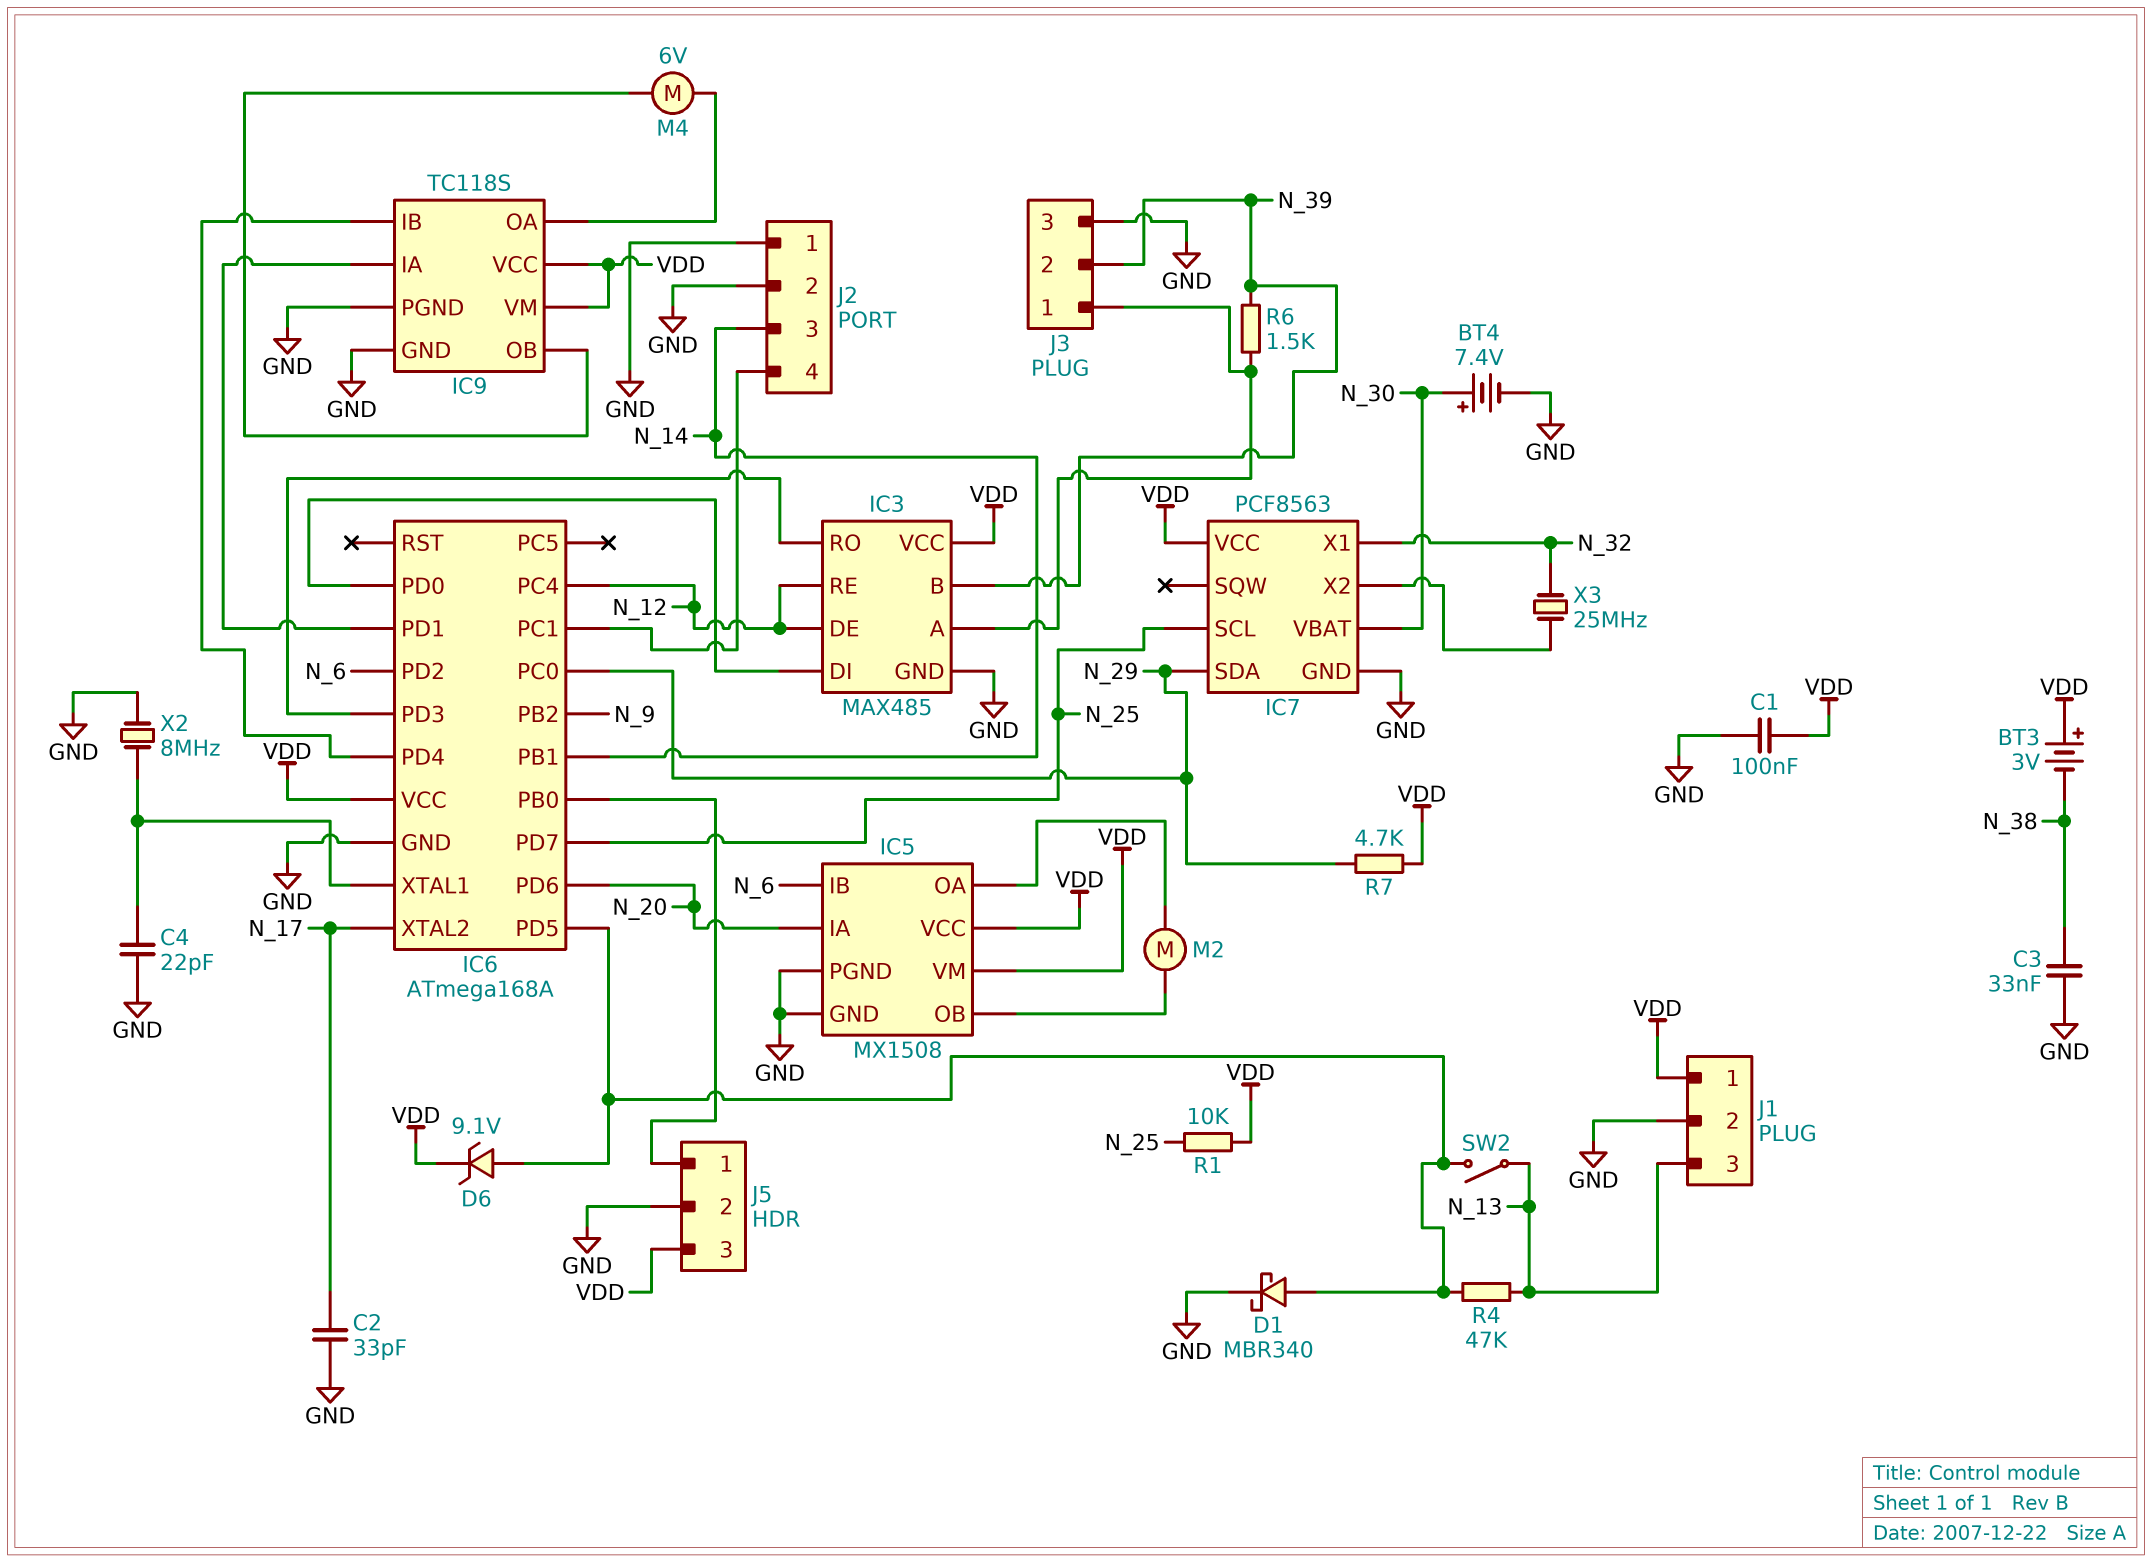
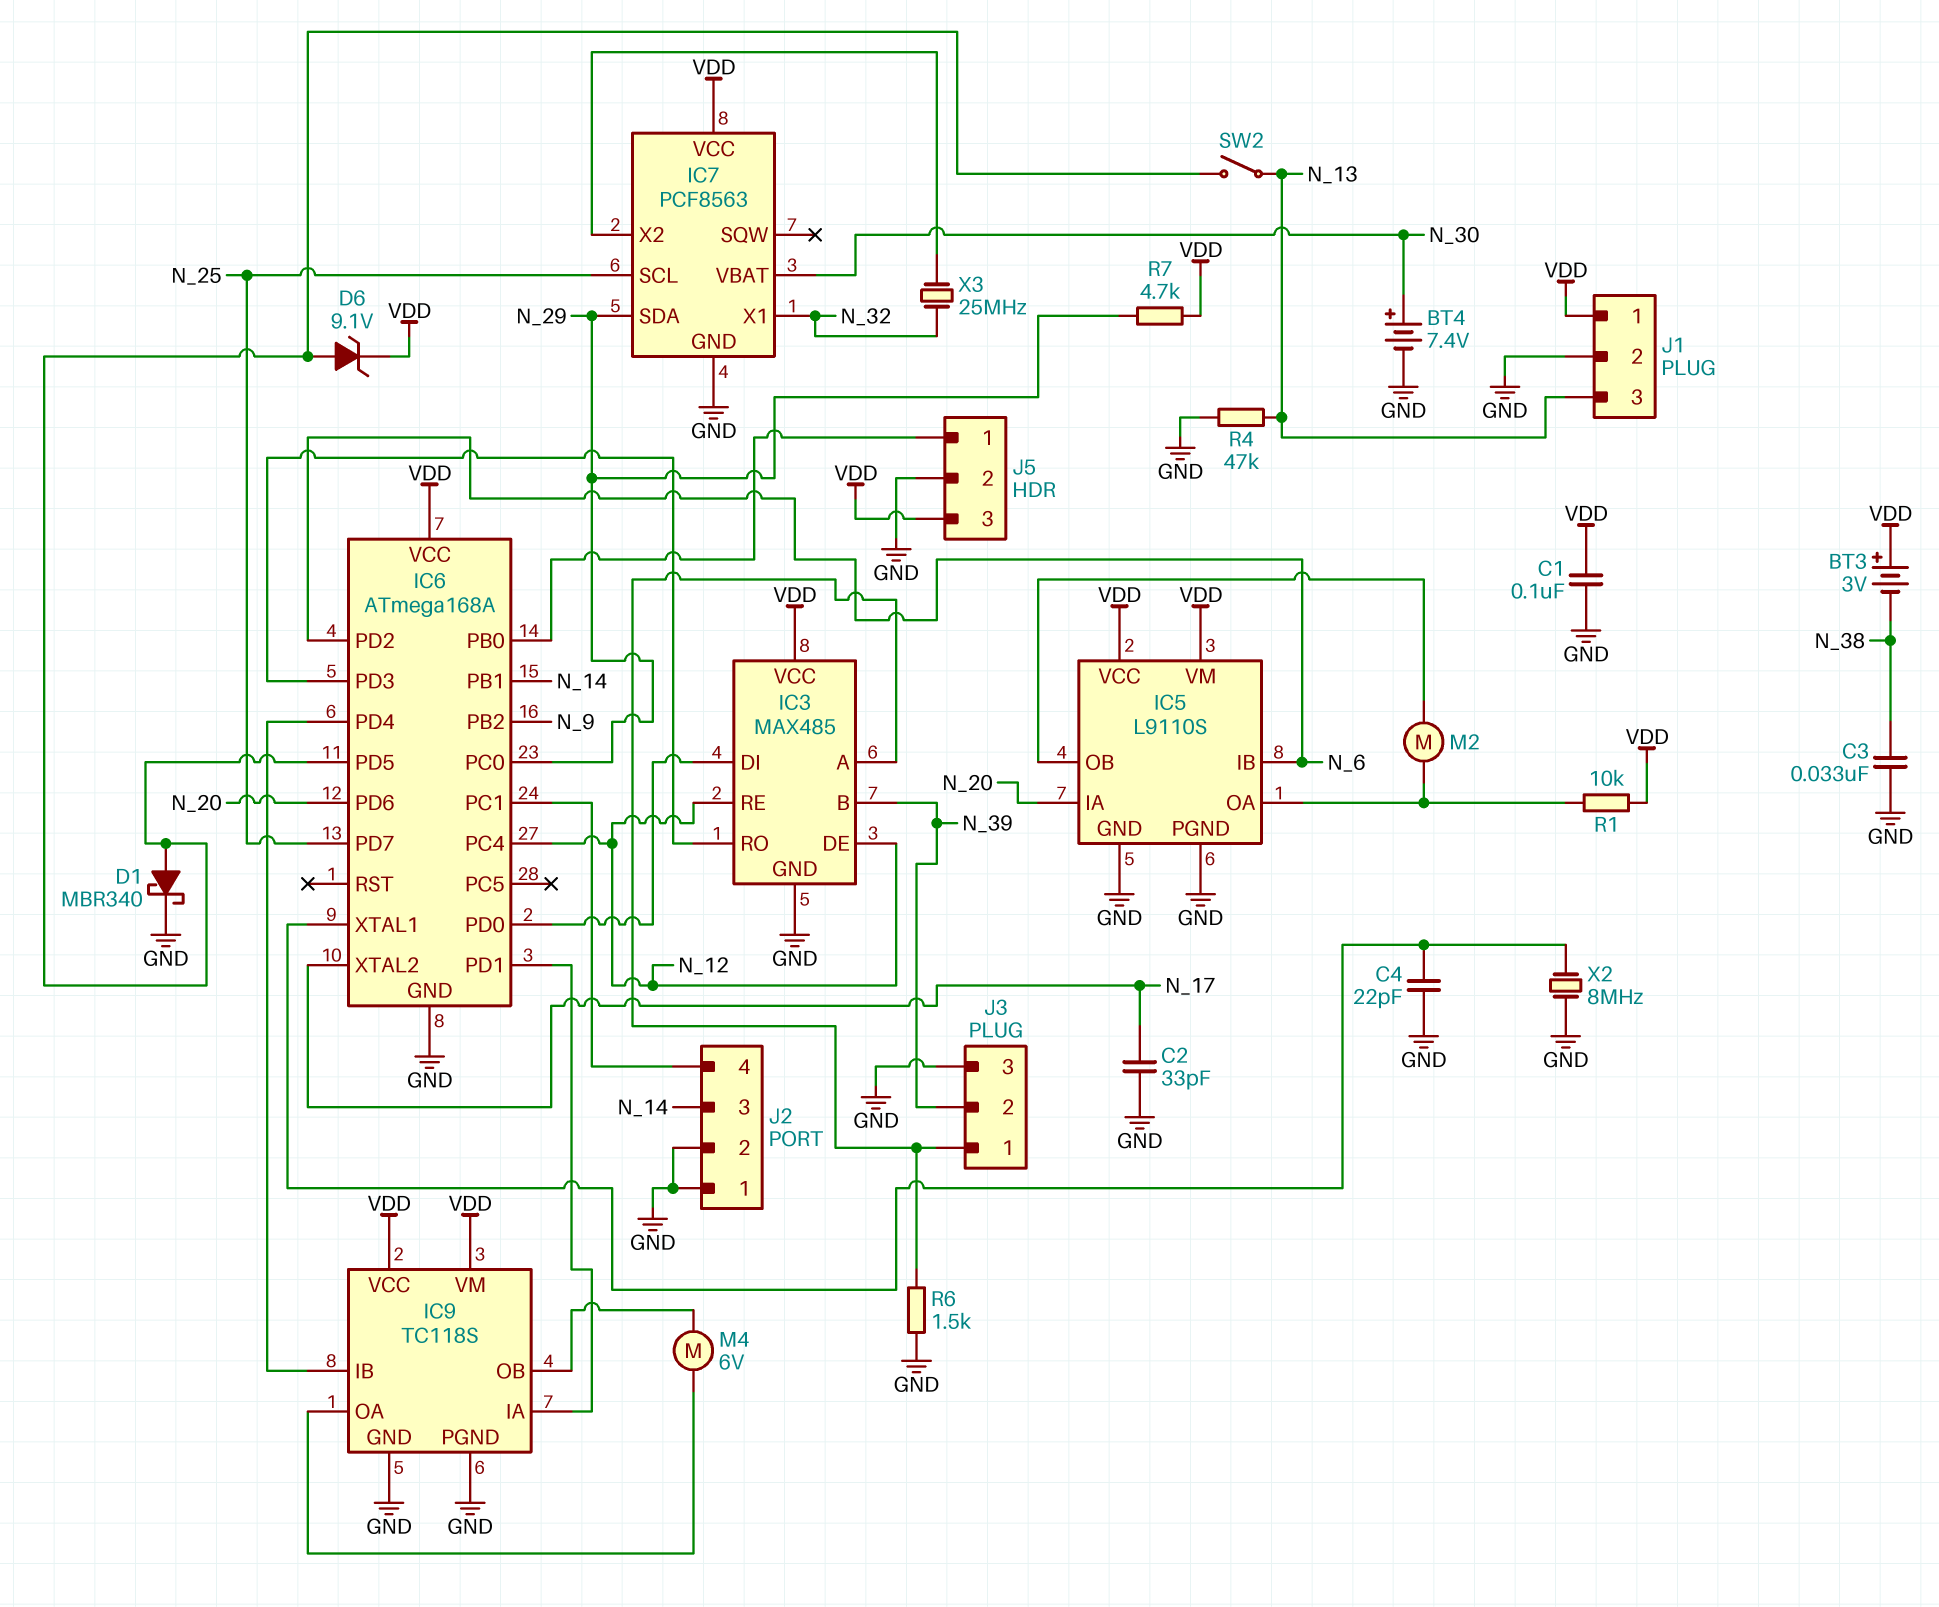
IC5: MX1508 -> L9110S
R1: 10k (N_25, VDD) -> 10k (IC5/OA, VDD)
R4: 47k (IC6/PD5, N_13) -> 47k (GND, N_13)
R6: 1.5k (IC3/A, N_39) -> 1.5k (GND, IC3/A)

